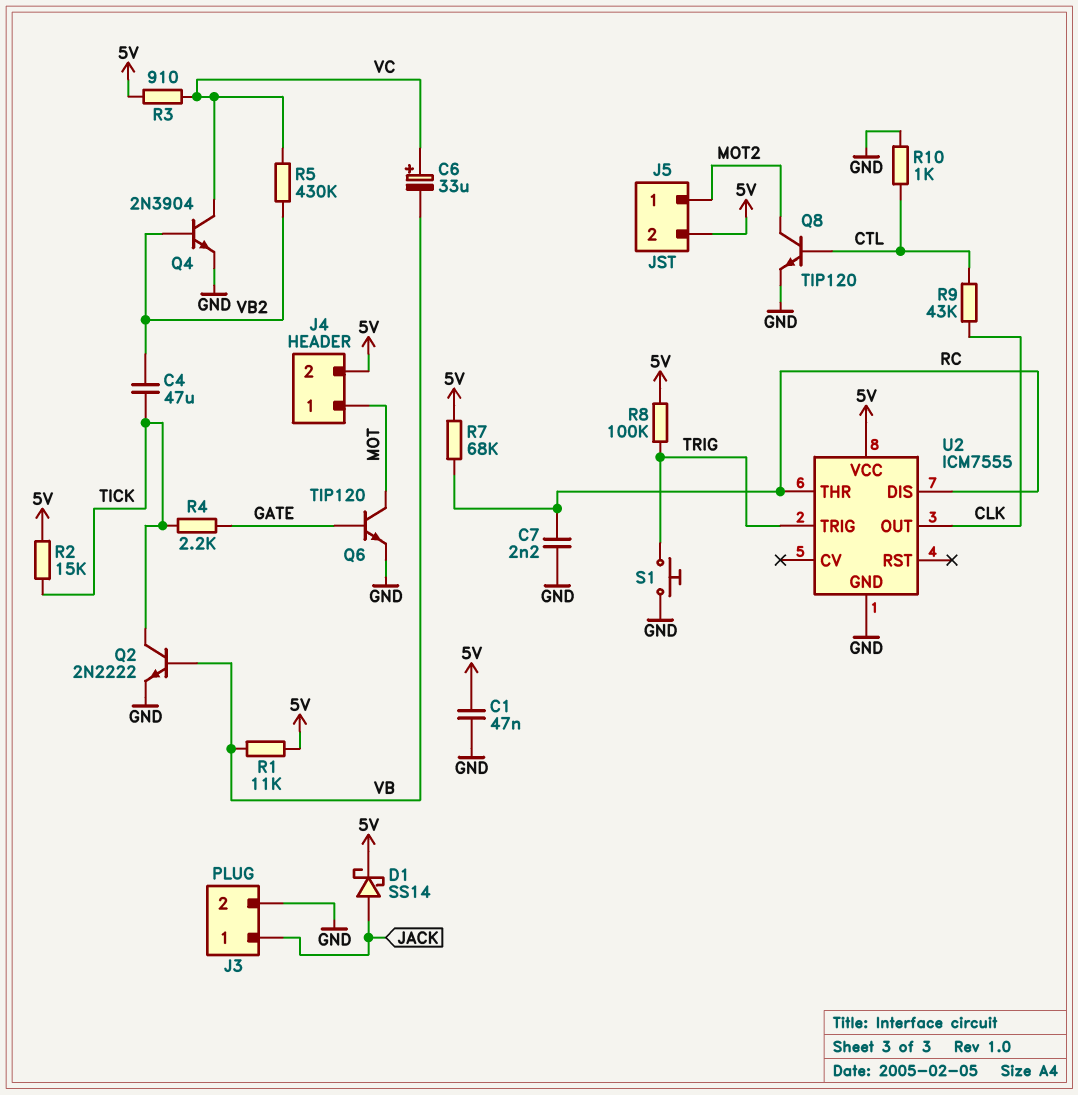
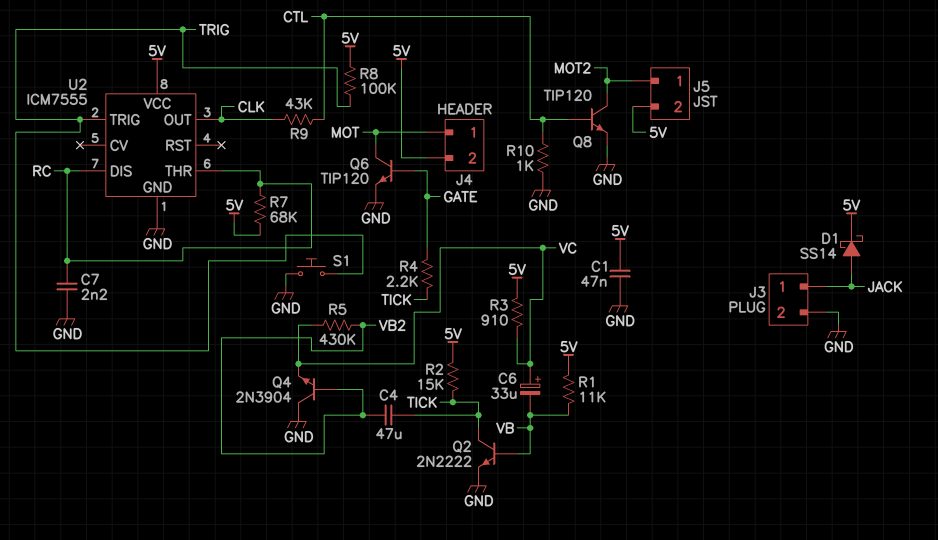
Q4: NPN 2N3904 (B VB2, C VC, E GND) -> NPN 2N3904 (B VB2, C GND, E VC)

